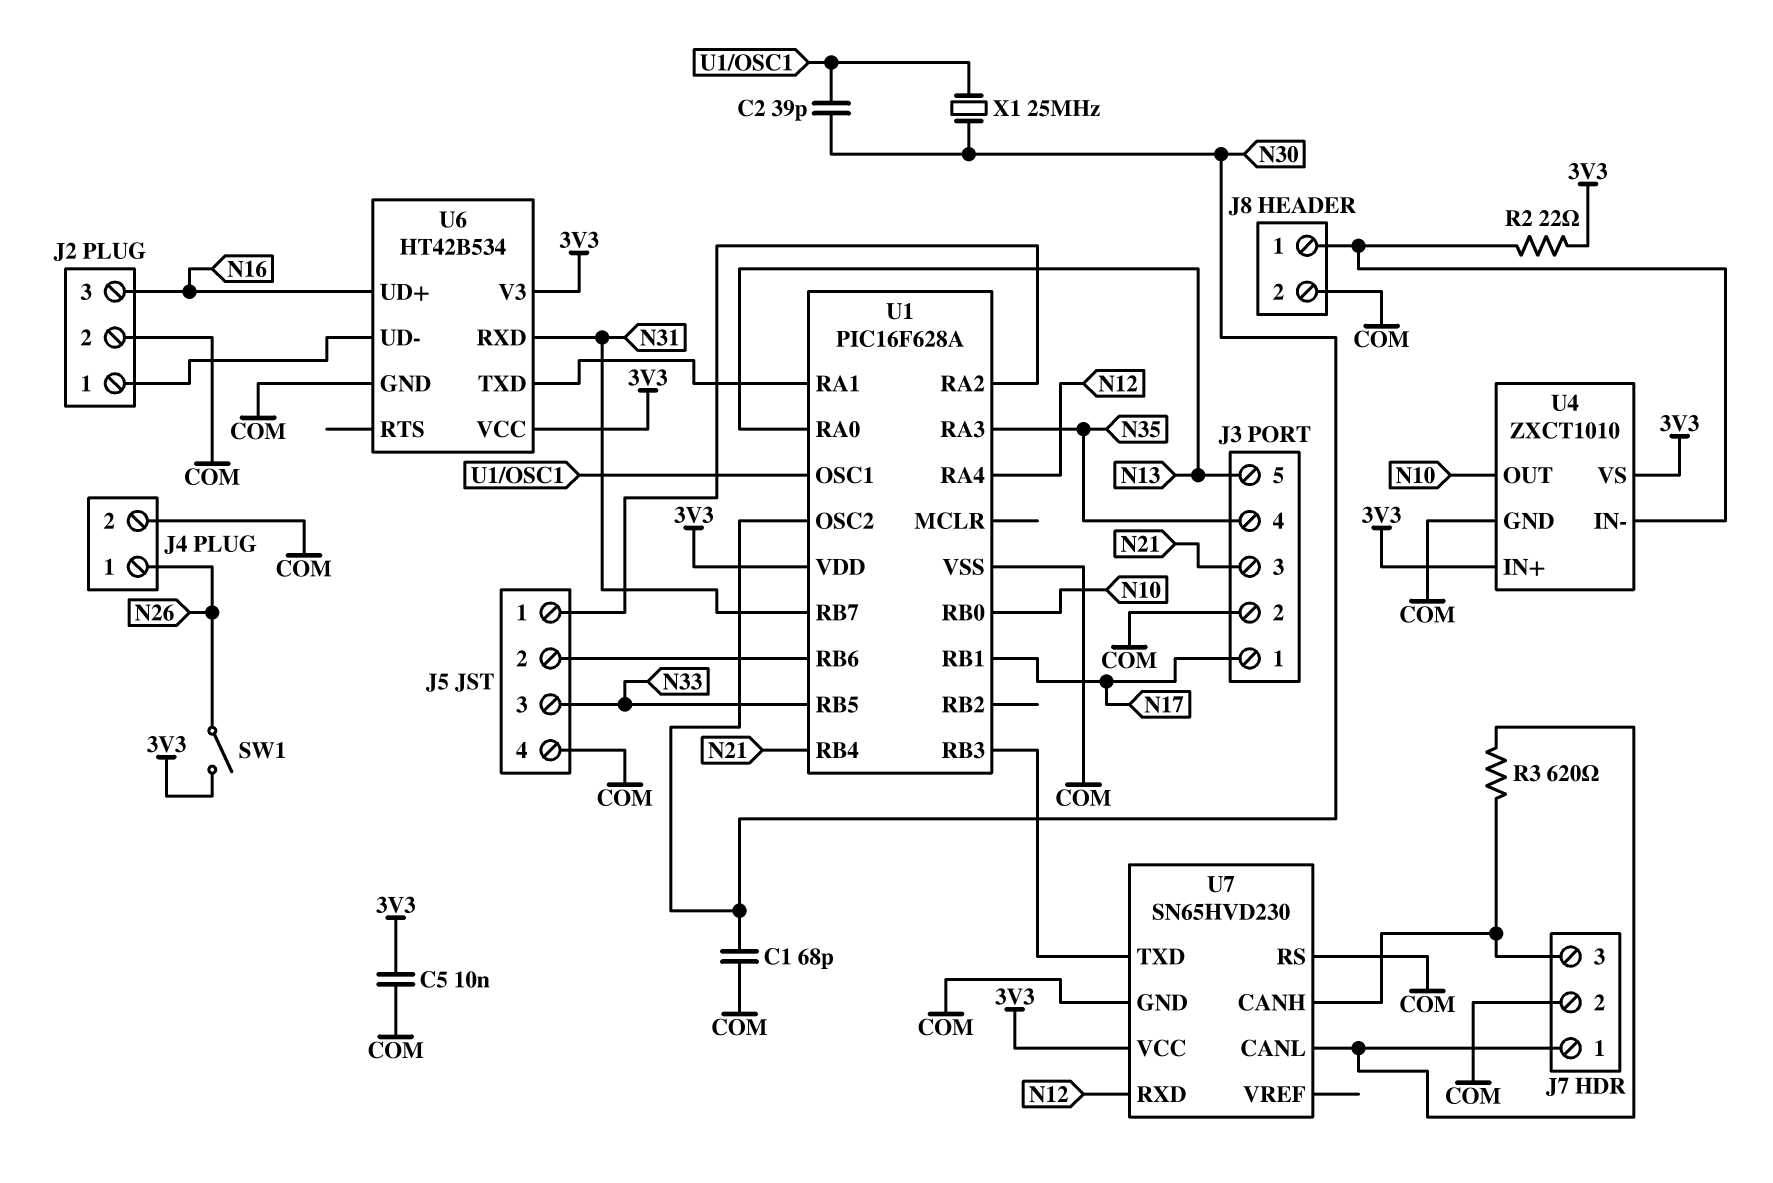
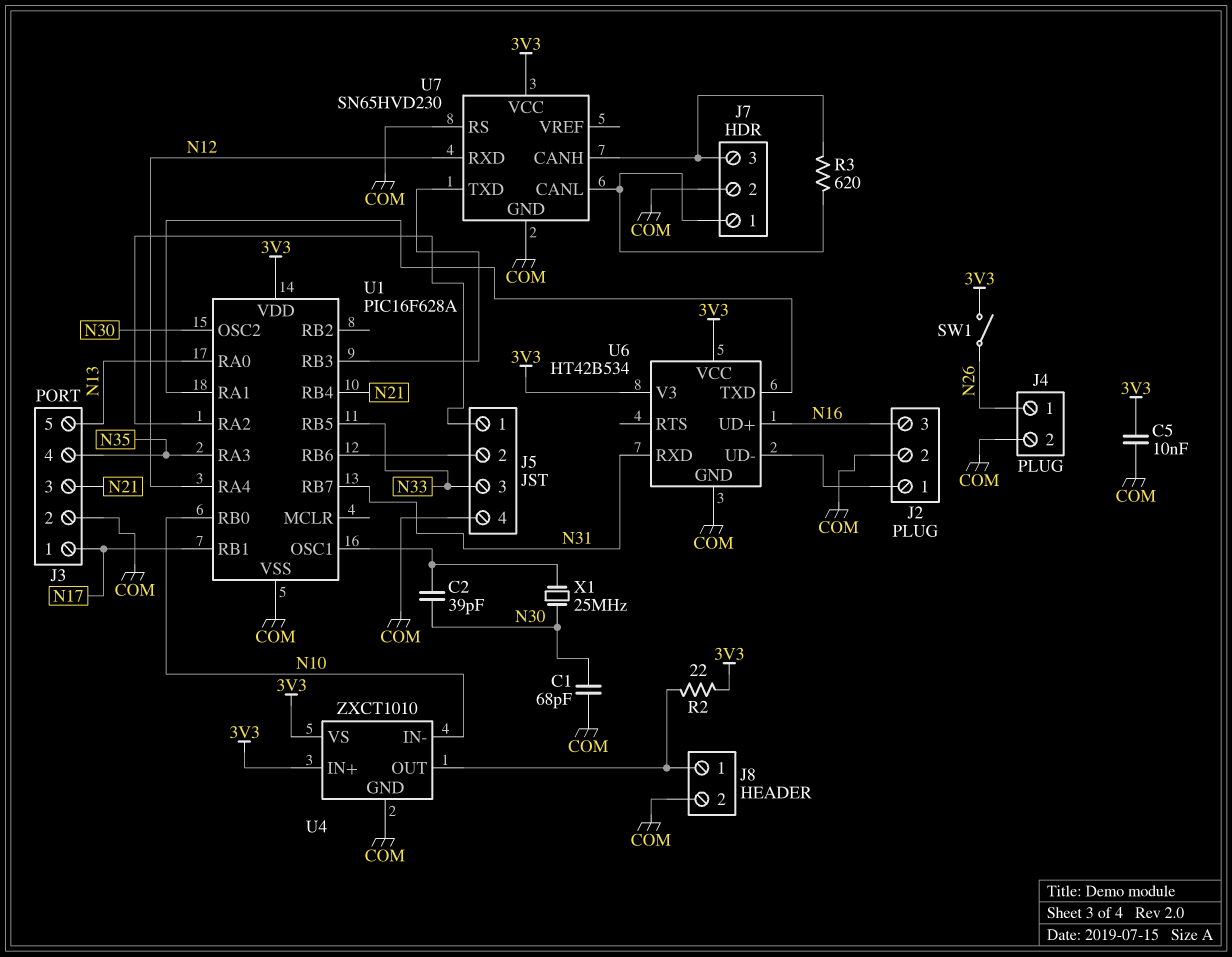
U4 pin IN-: J8/1 -> N10
U4 pin OUT: N10 -> J8/1

